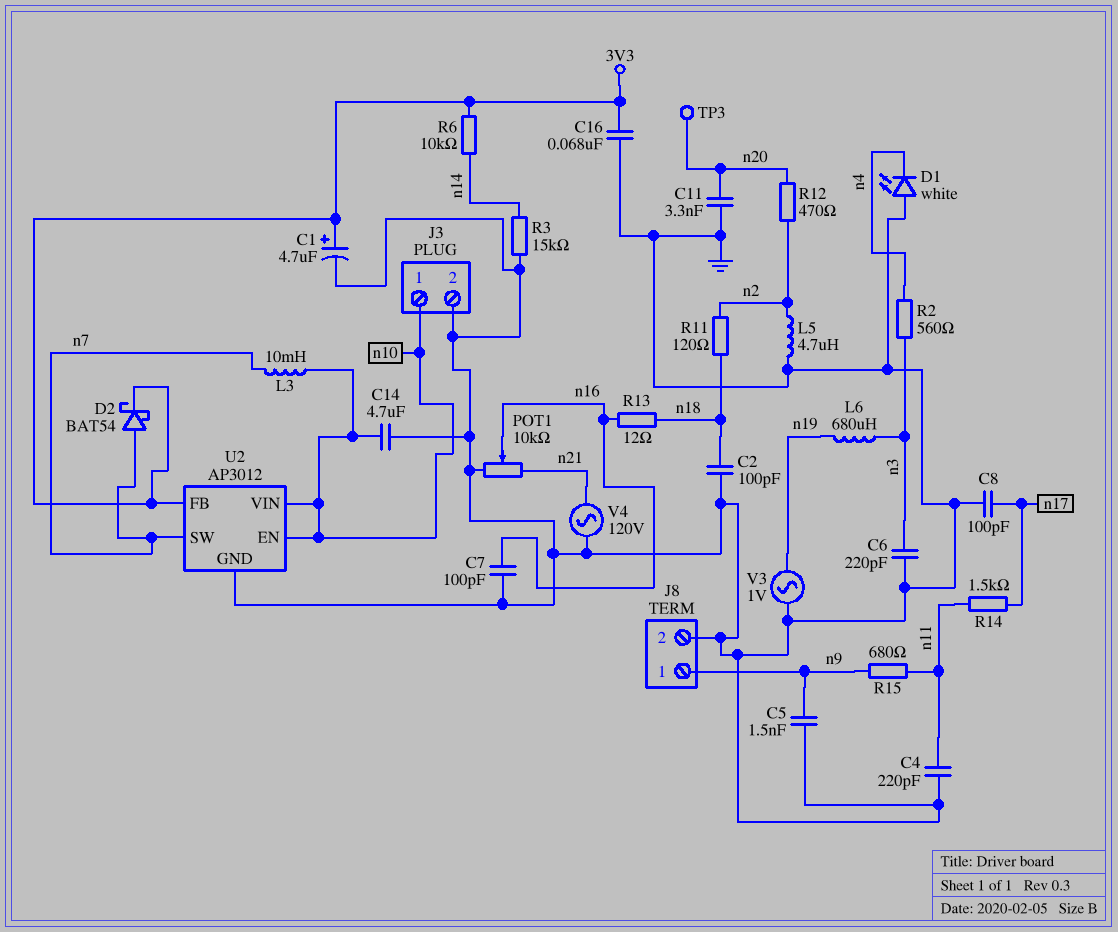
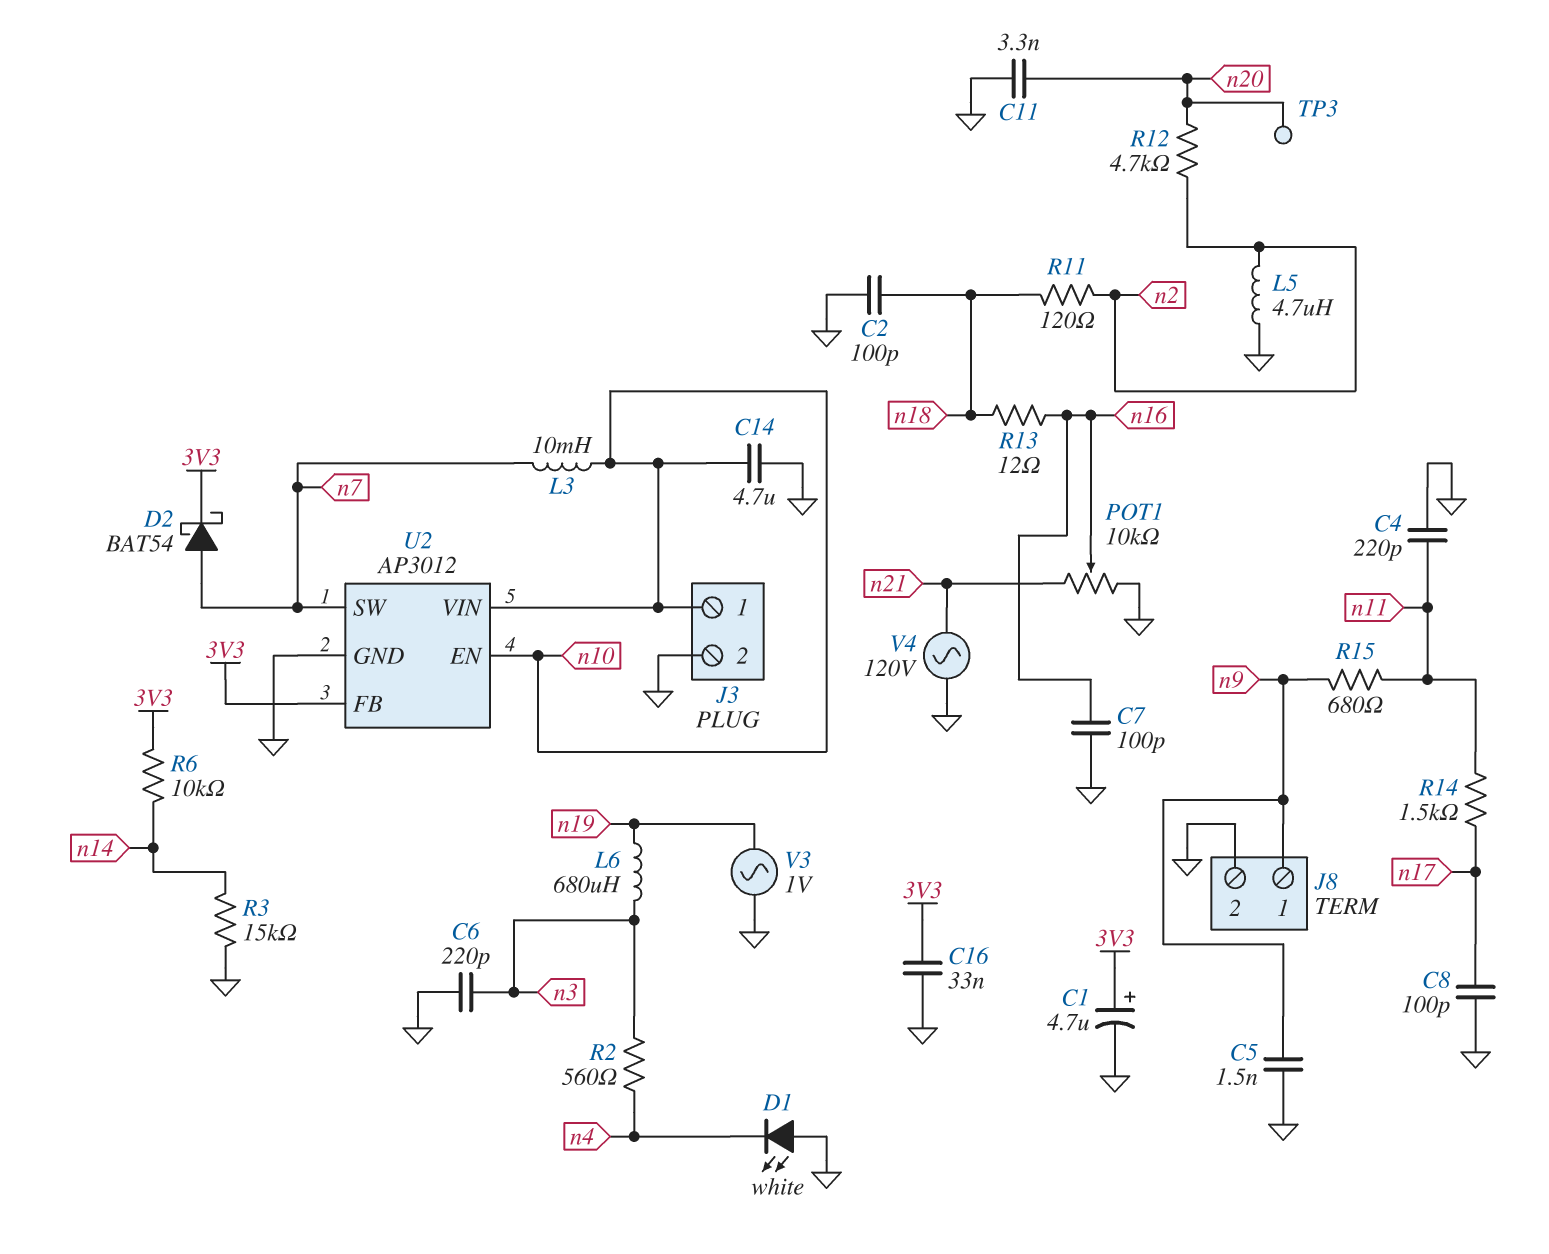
C16: 68nF (3V3, GND) -> 33nF (3V3, GND)
R12: 470 (n2, n20) -> 4.7k (n2, n20)

